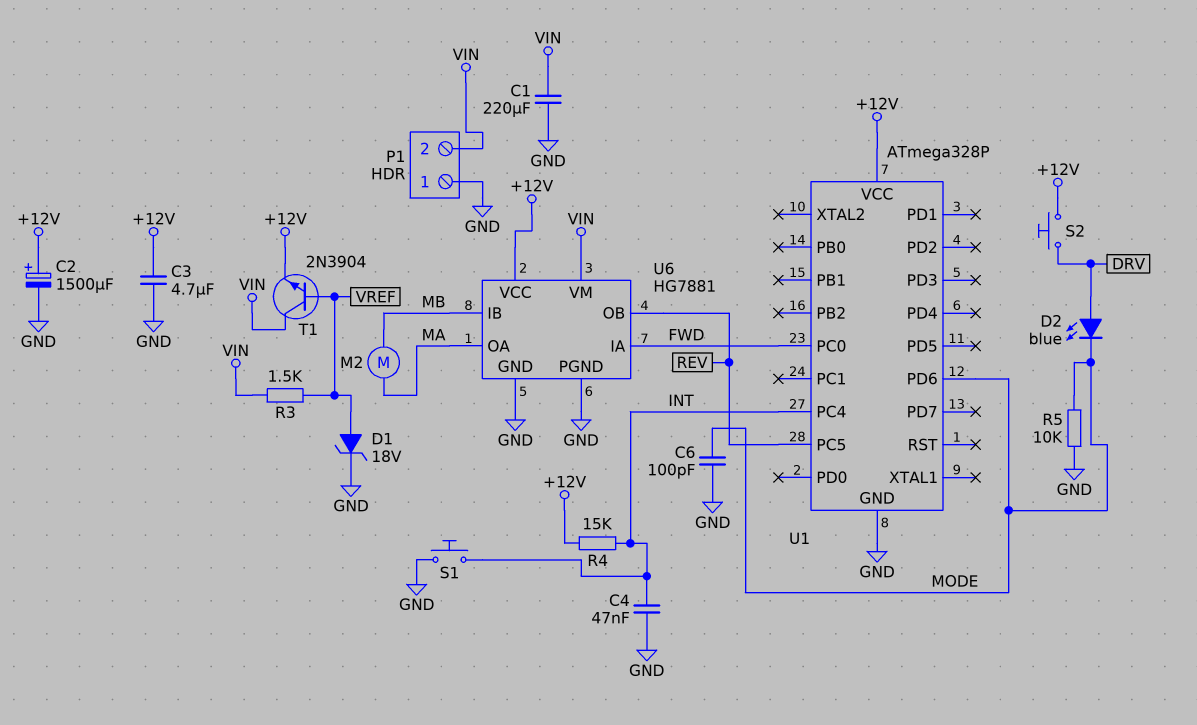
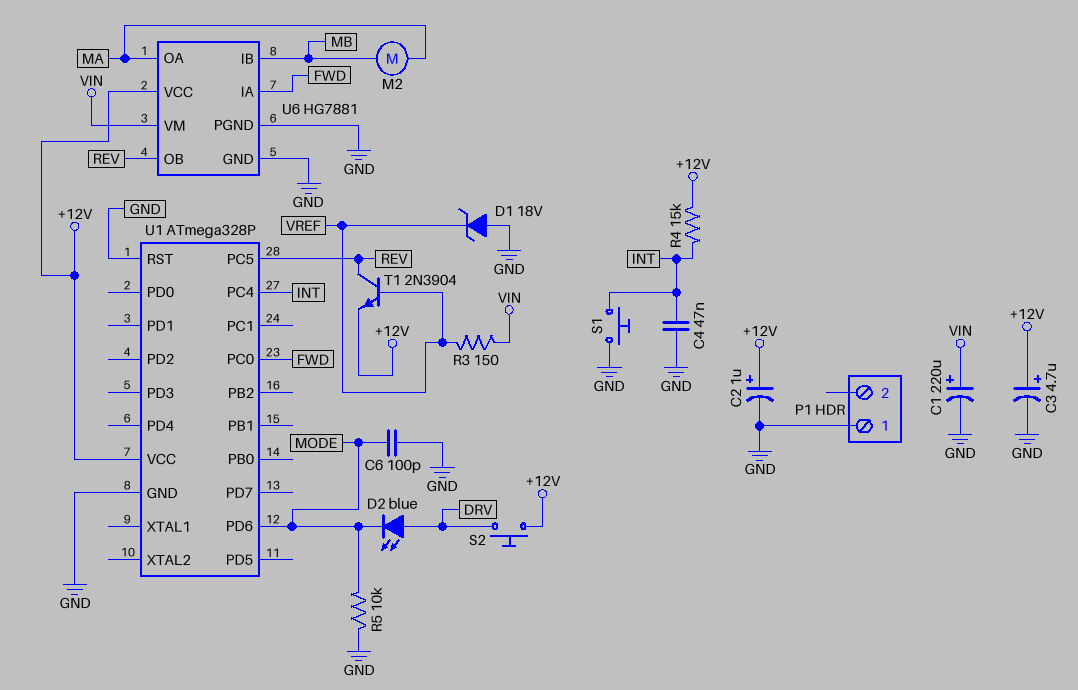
C1: 220uF (GND, VIN) -> 220uF (plus VIN, minus GND)
C2: 1500uF (plus +12V, minus GND) -> 1uF (plus +12V, minus GND)
C3: 4.7uF (+12V, GND) -> 4.7uF (plus +12V, minus GND)
D1: zener 18V (A VREF, K GND) -> zener 18V (A GND, K VREF)
P1 pin 2: VIN -> none
R3: 1.5k (VIN, VREF) -> 150 (VIN, VREF)
T1: NPN 2N3904 (B VREF, C VIN, E +12V) -> NPN 2N3904 (B VREF, C REV, E +12V)
U1 pin RST: none -> GND

